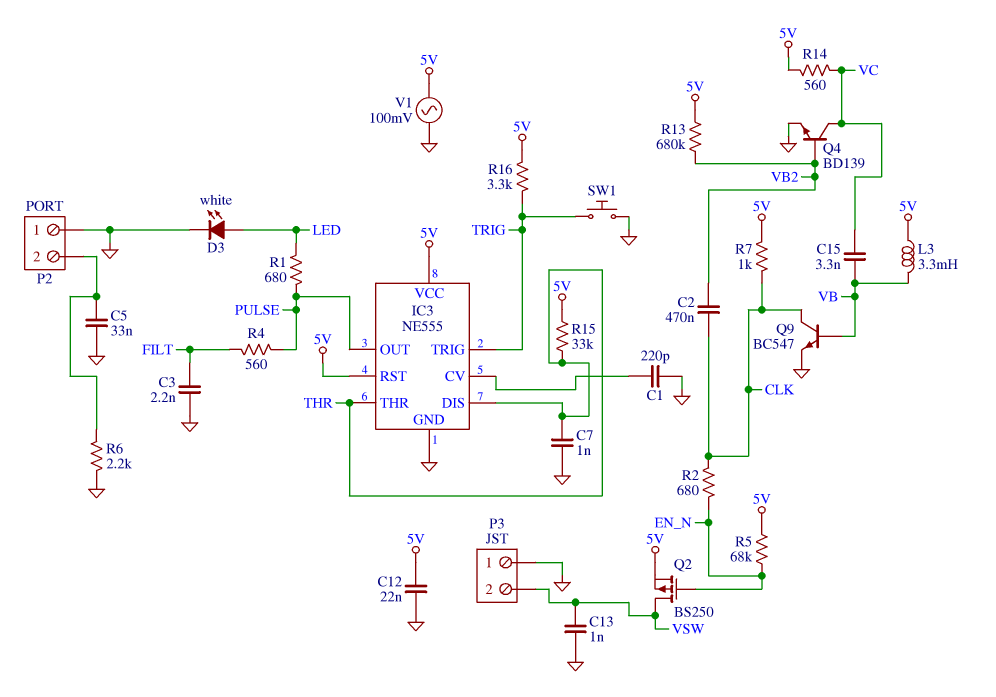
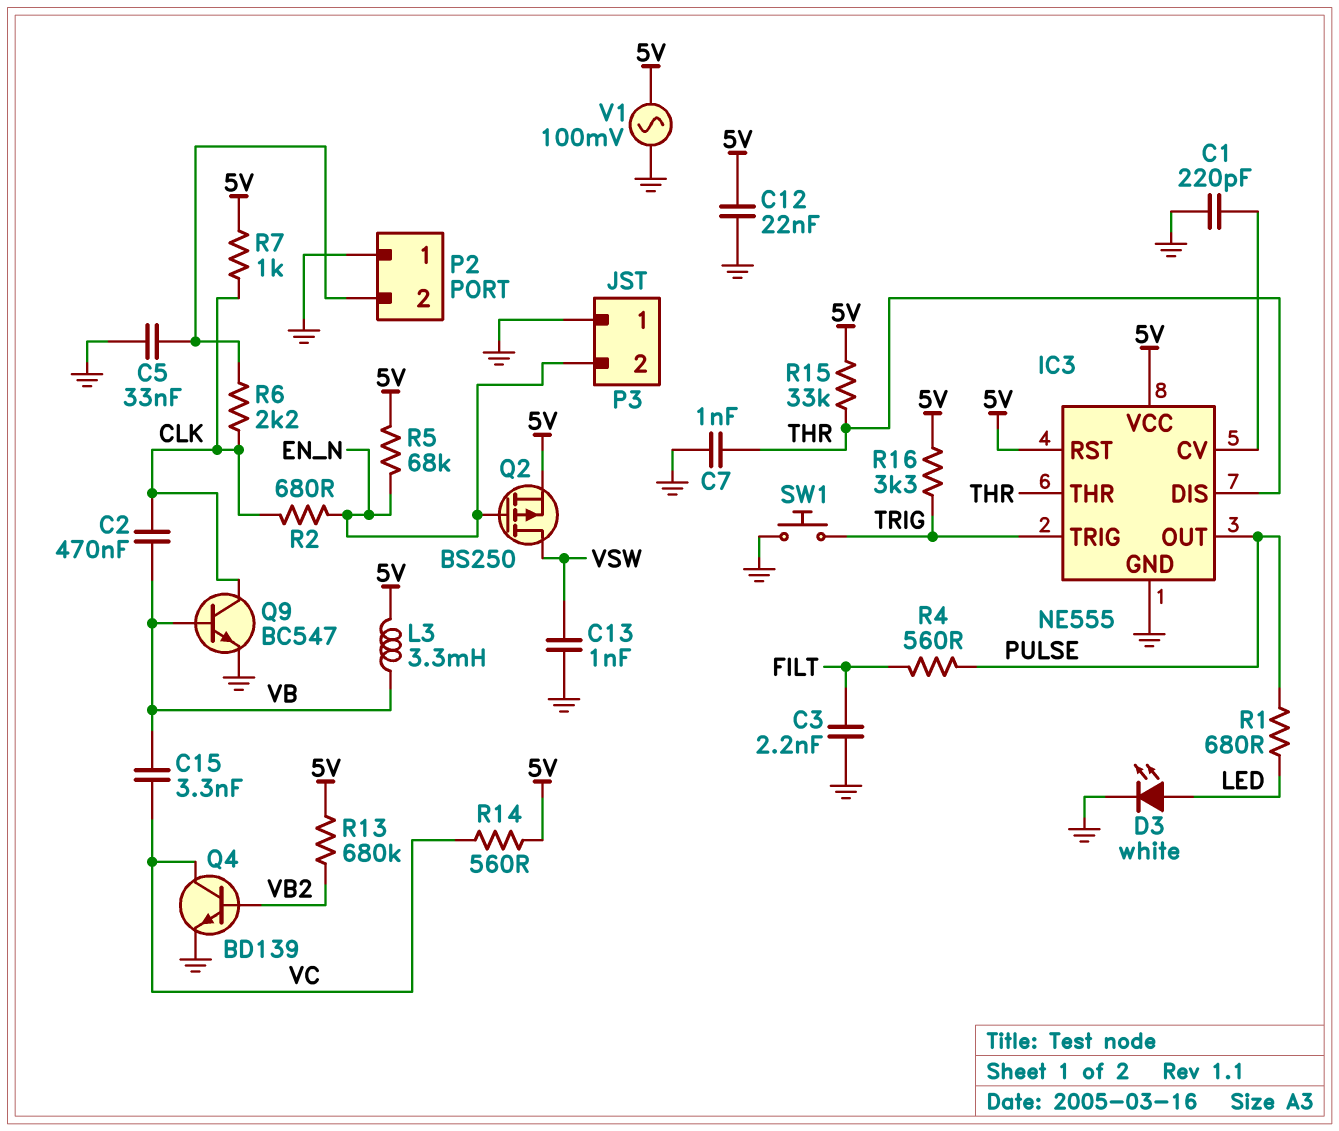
C2: 470nF (CLK, VB2) -> 470nF (CLK, VB)
P3 pin 2: VSW -> EN_N
R6: 2.2k (GND, P2/2) -> 2.2k (CLK, P2/2)

